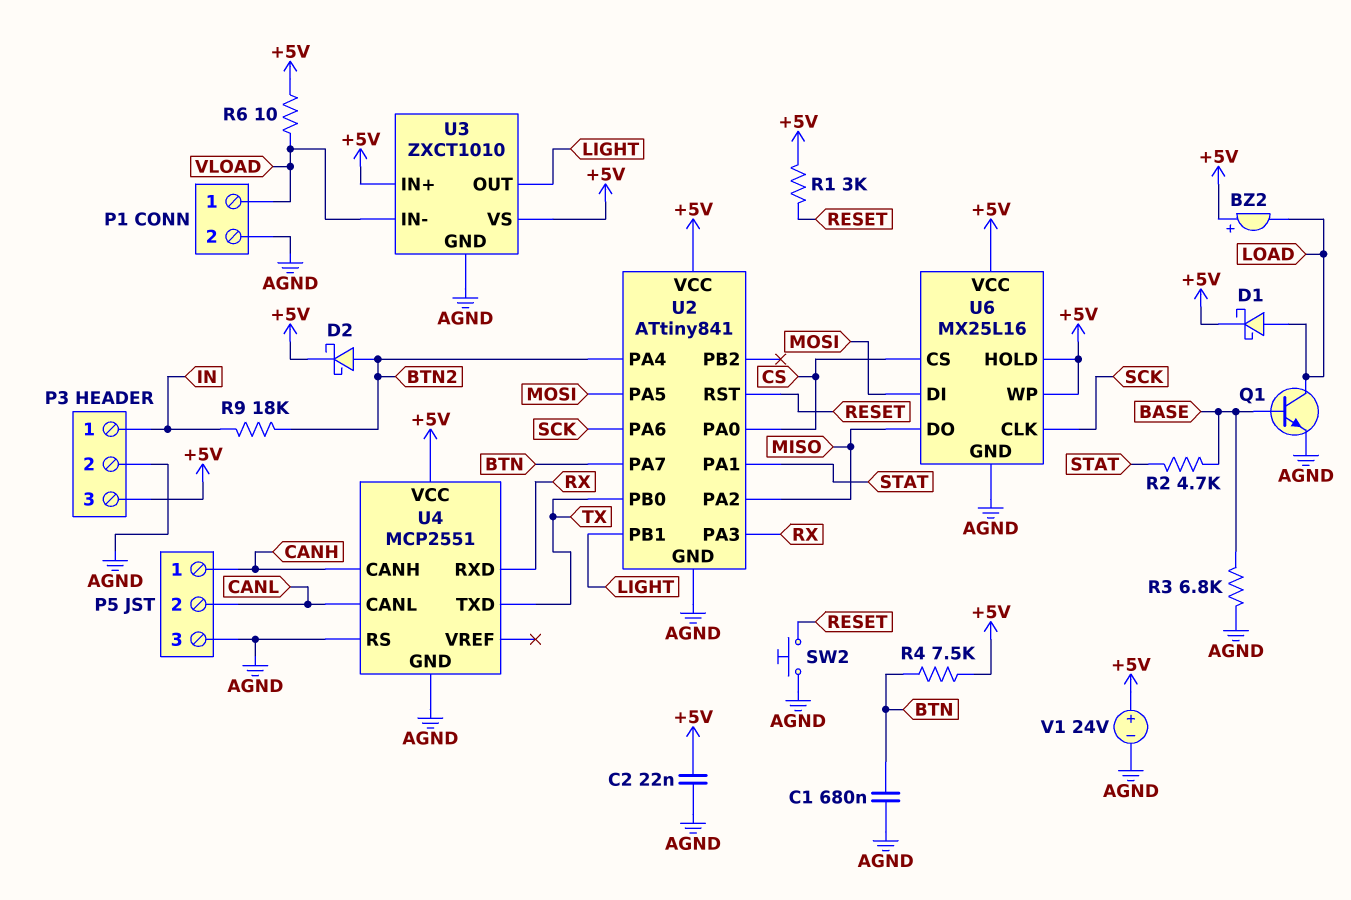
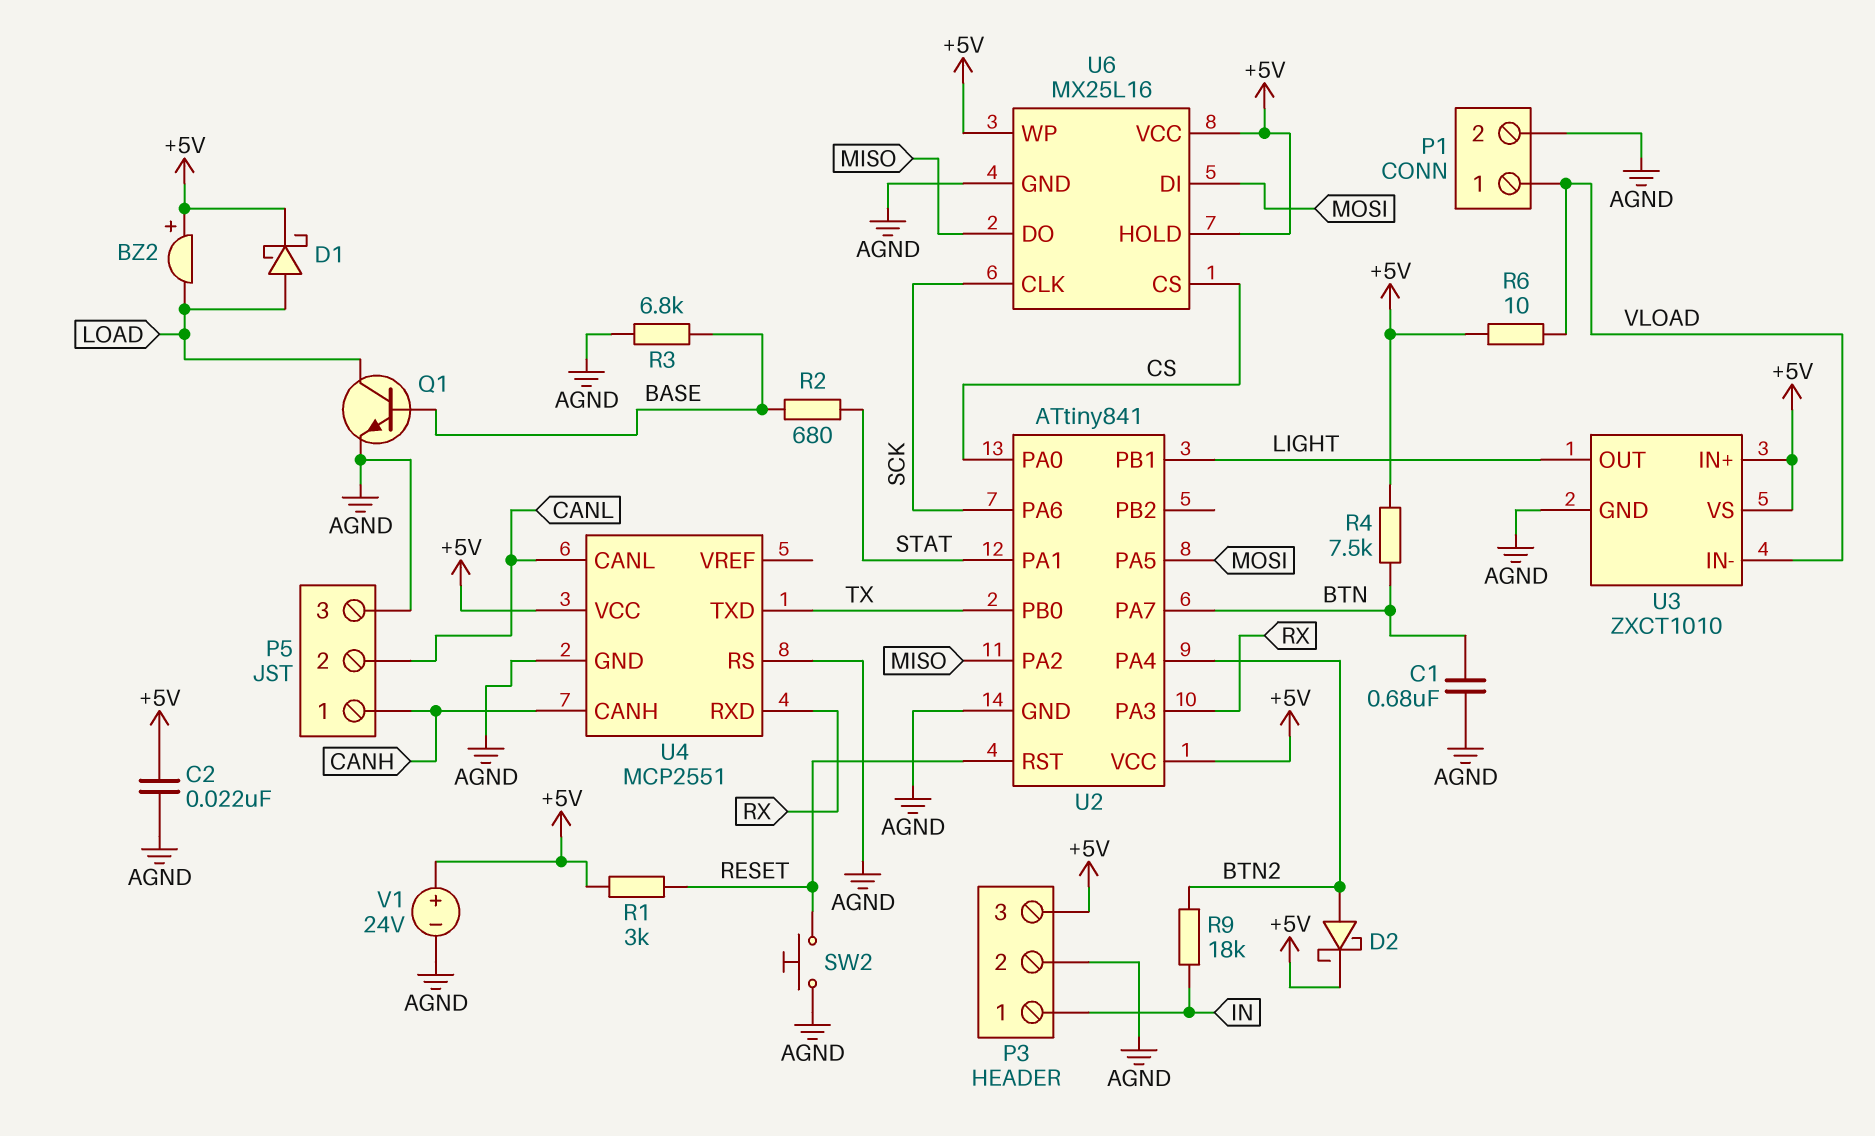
R2: 4.7k (BASE, STAT) -> 680 (BASE, STAT)

